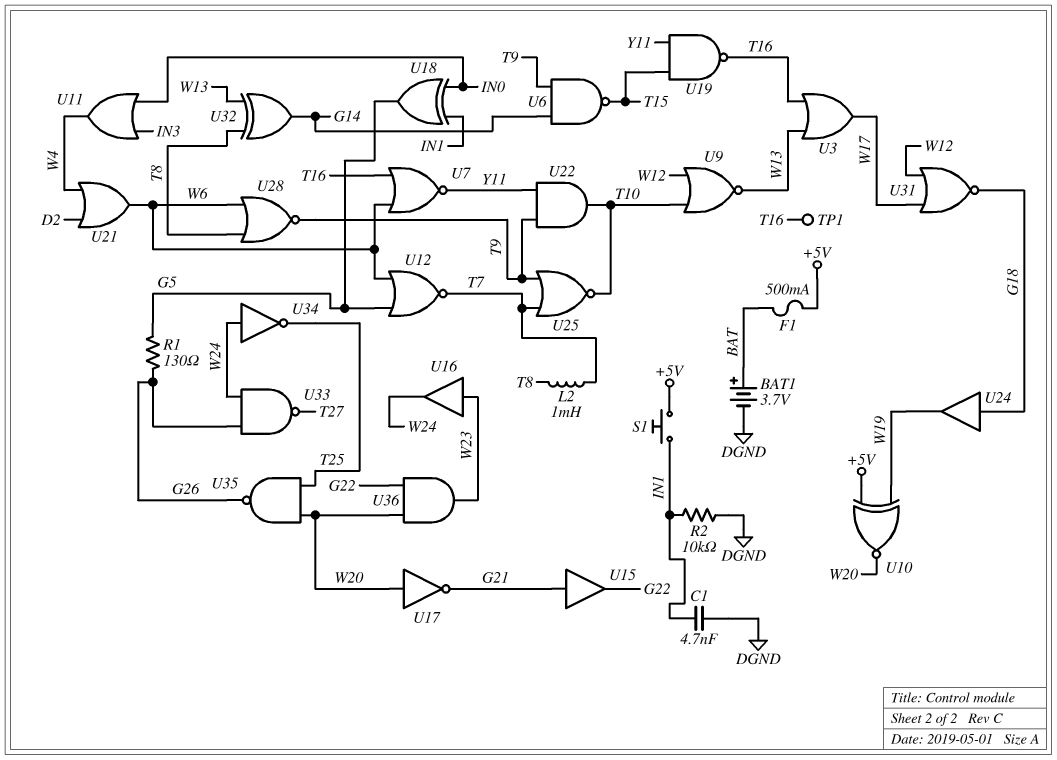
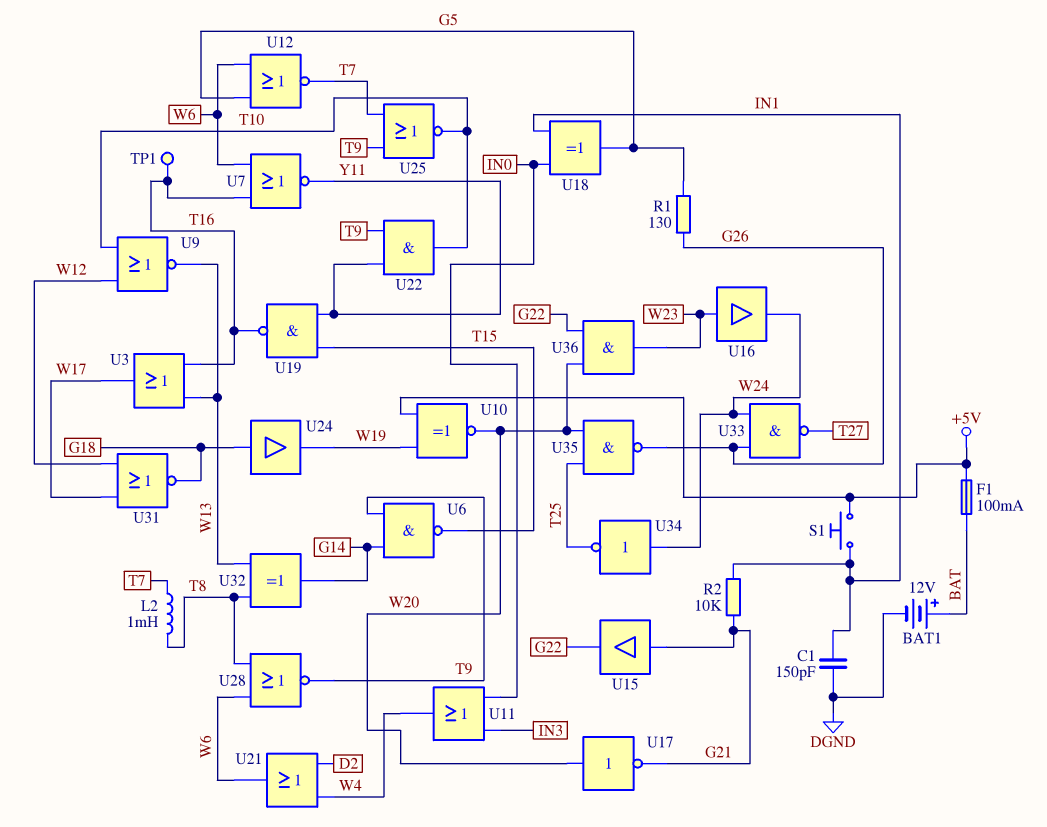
BAT1: 3.7V (plus BAT, minus DGND) -> 12V (plus BAT, minus DGND)
C1: 4.7nF (DGND, IN1) -> 150pF (DGND, IN1)
F1: 500mA (+5V, BAT) -> 100mA (+5V, BAT)
R2: 10k (DGND, IN1) -> 10k (G21, IN1)

